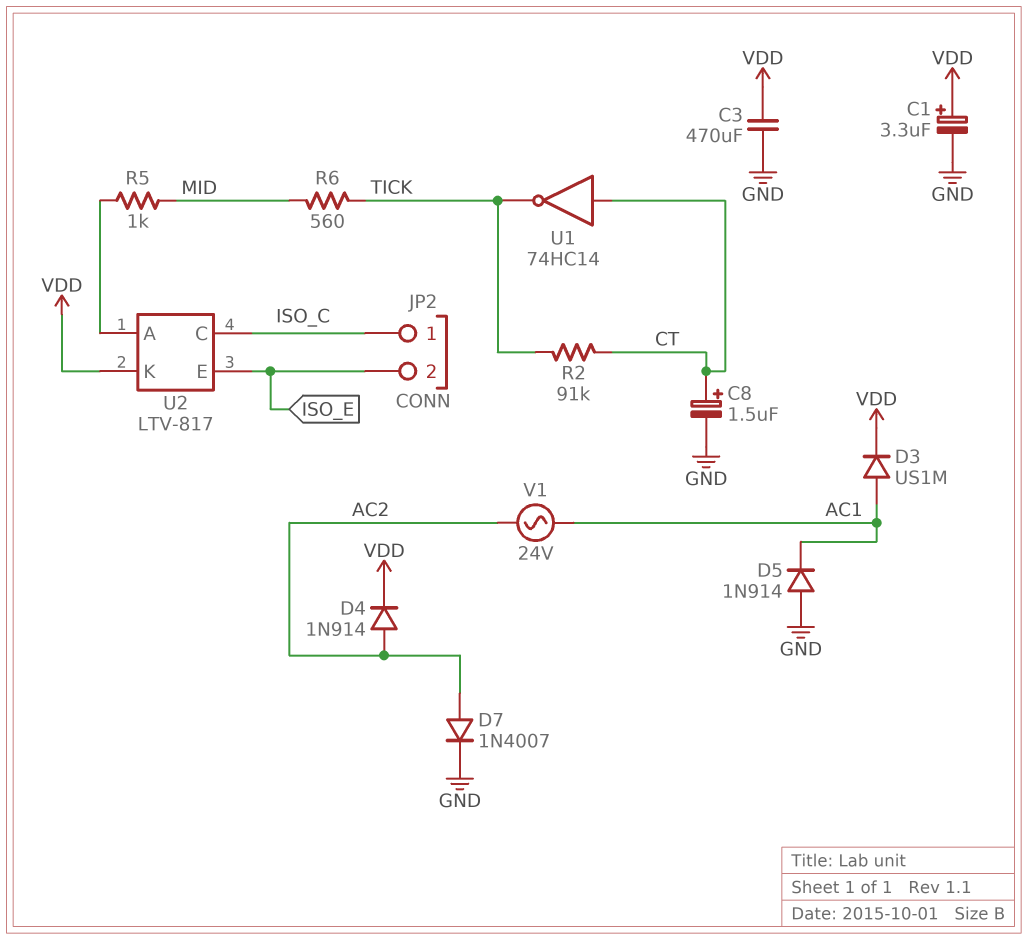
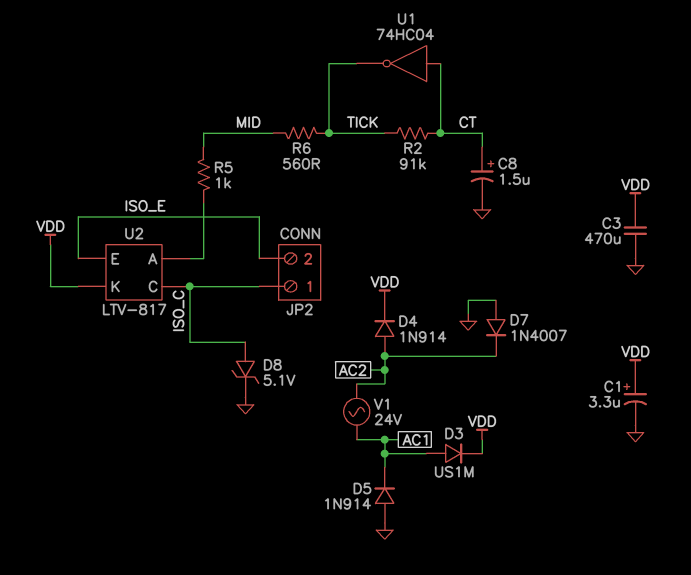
D7: diode 1N4007 (A AC2, K GND) -> diode 1N4007 (A GND, K AC2)
D8: none -> zener 5.1V (A ISO_C, K GND)
U1: NOT 74HC14 (in CT, out TICK) -> NOT 74HC04 (in CT, out TICK)

